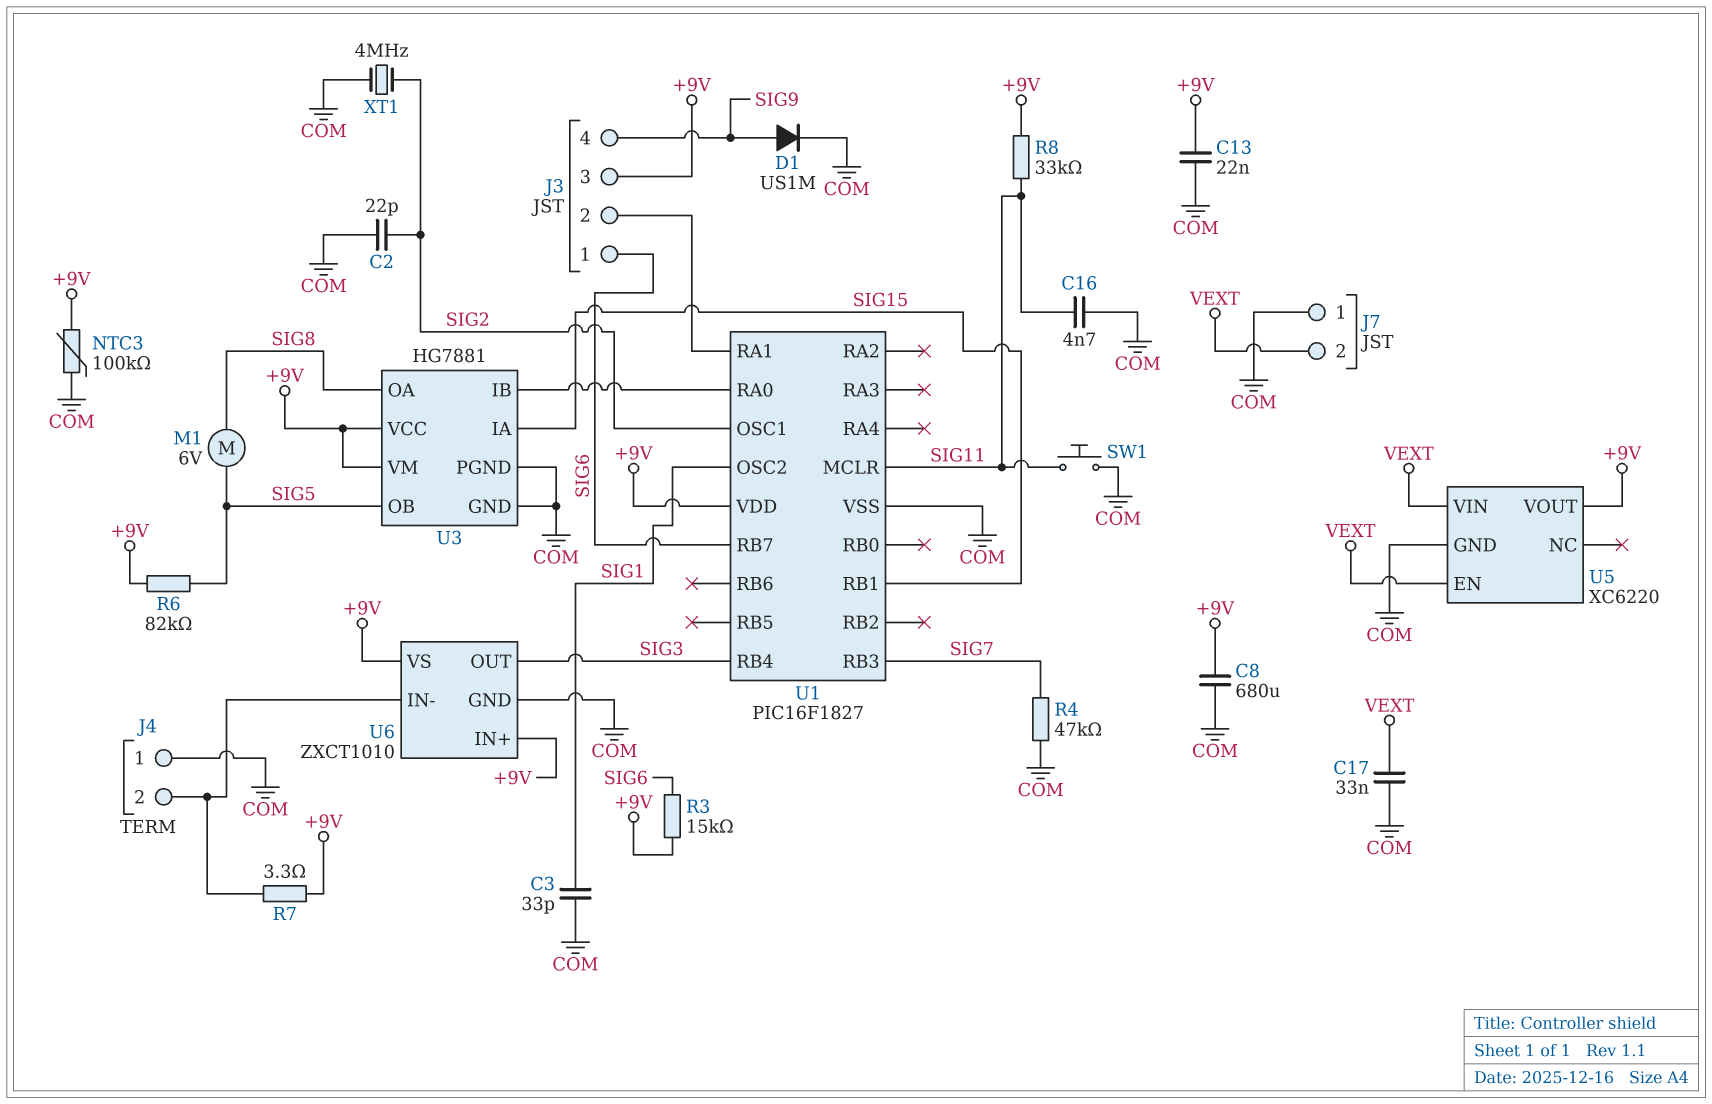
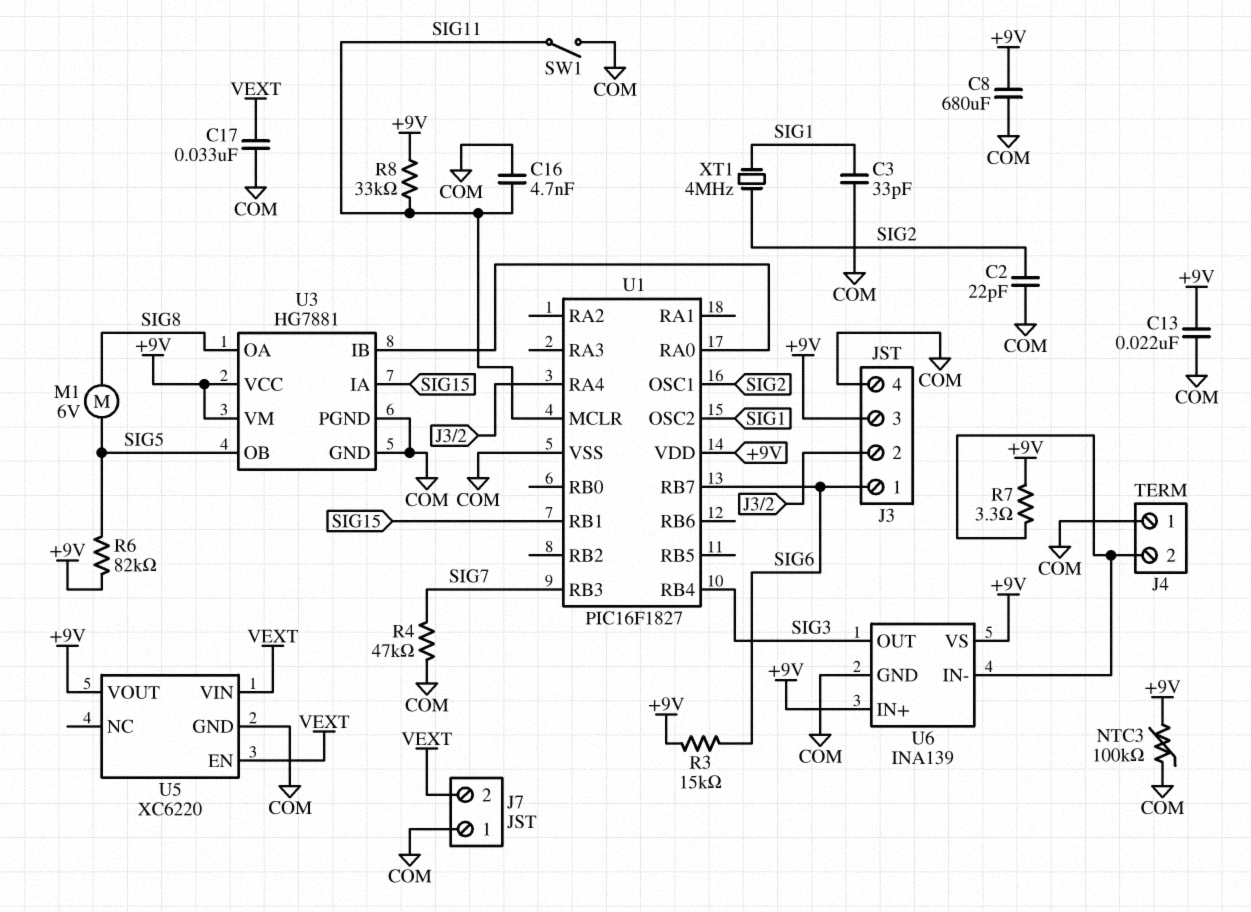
D1: diode US1M (A SIG9, K COM) -> none
J3 pin 4: SIG9 -> COM
SW1: button (COM, SIG11) -> switch (COM, SIG11)
U1 pin RA1: J3/2 -> none
U1 pin RA4: none -> J3/2
U6: ZXCT1010 -> INA139
XT1: 4MHz (COM, SIG2) -> 4MHz (SIG1, SIG2)

